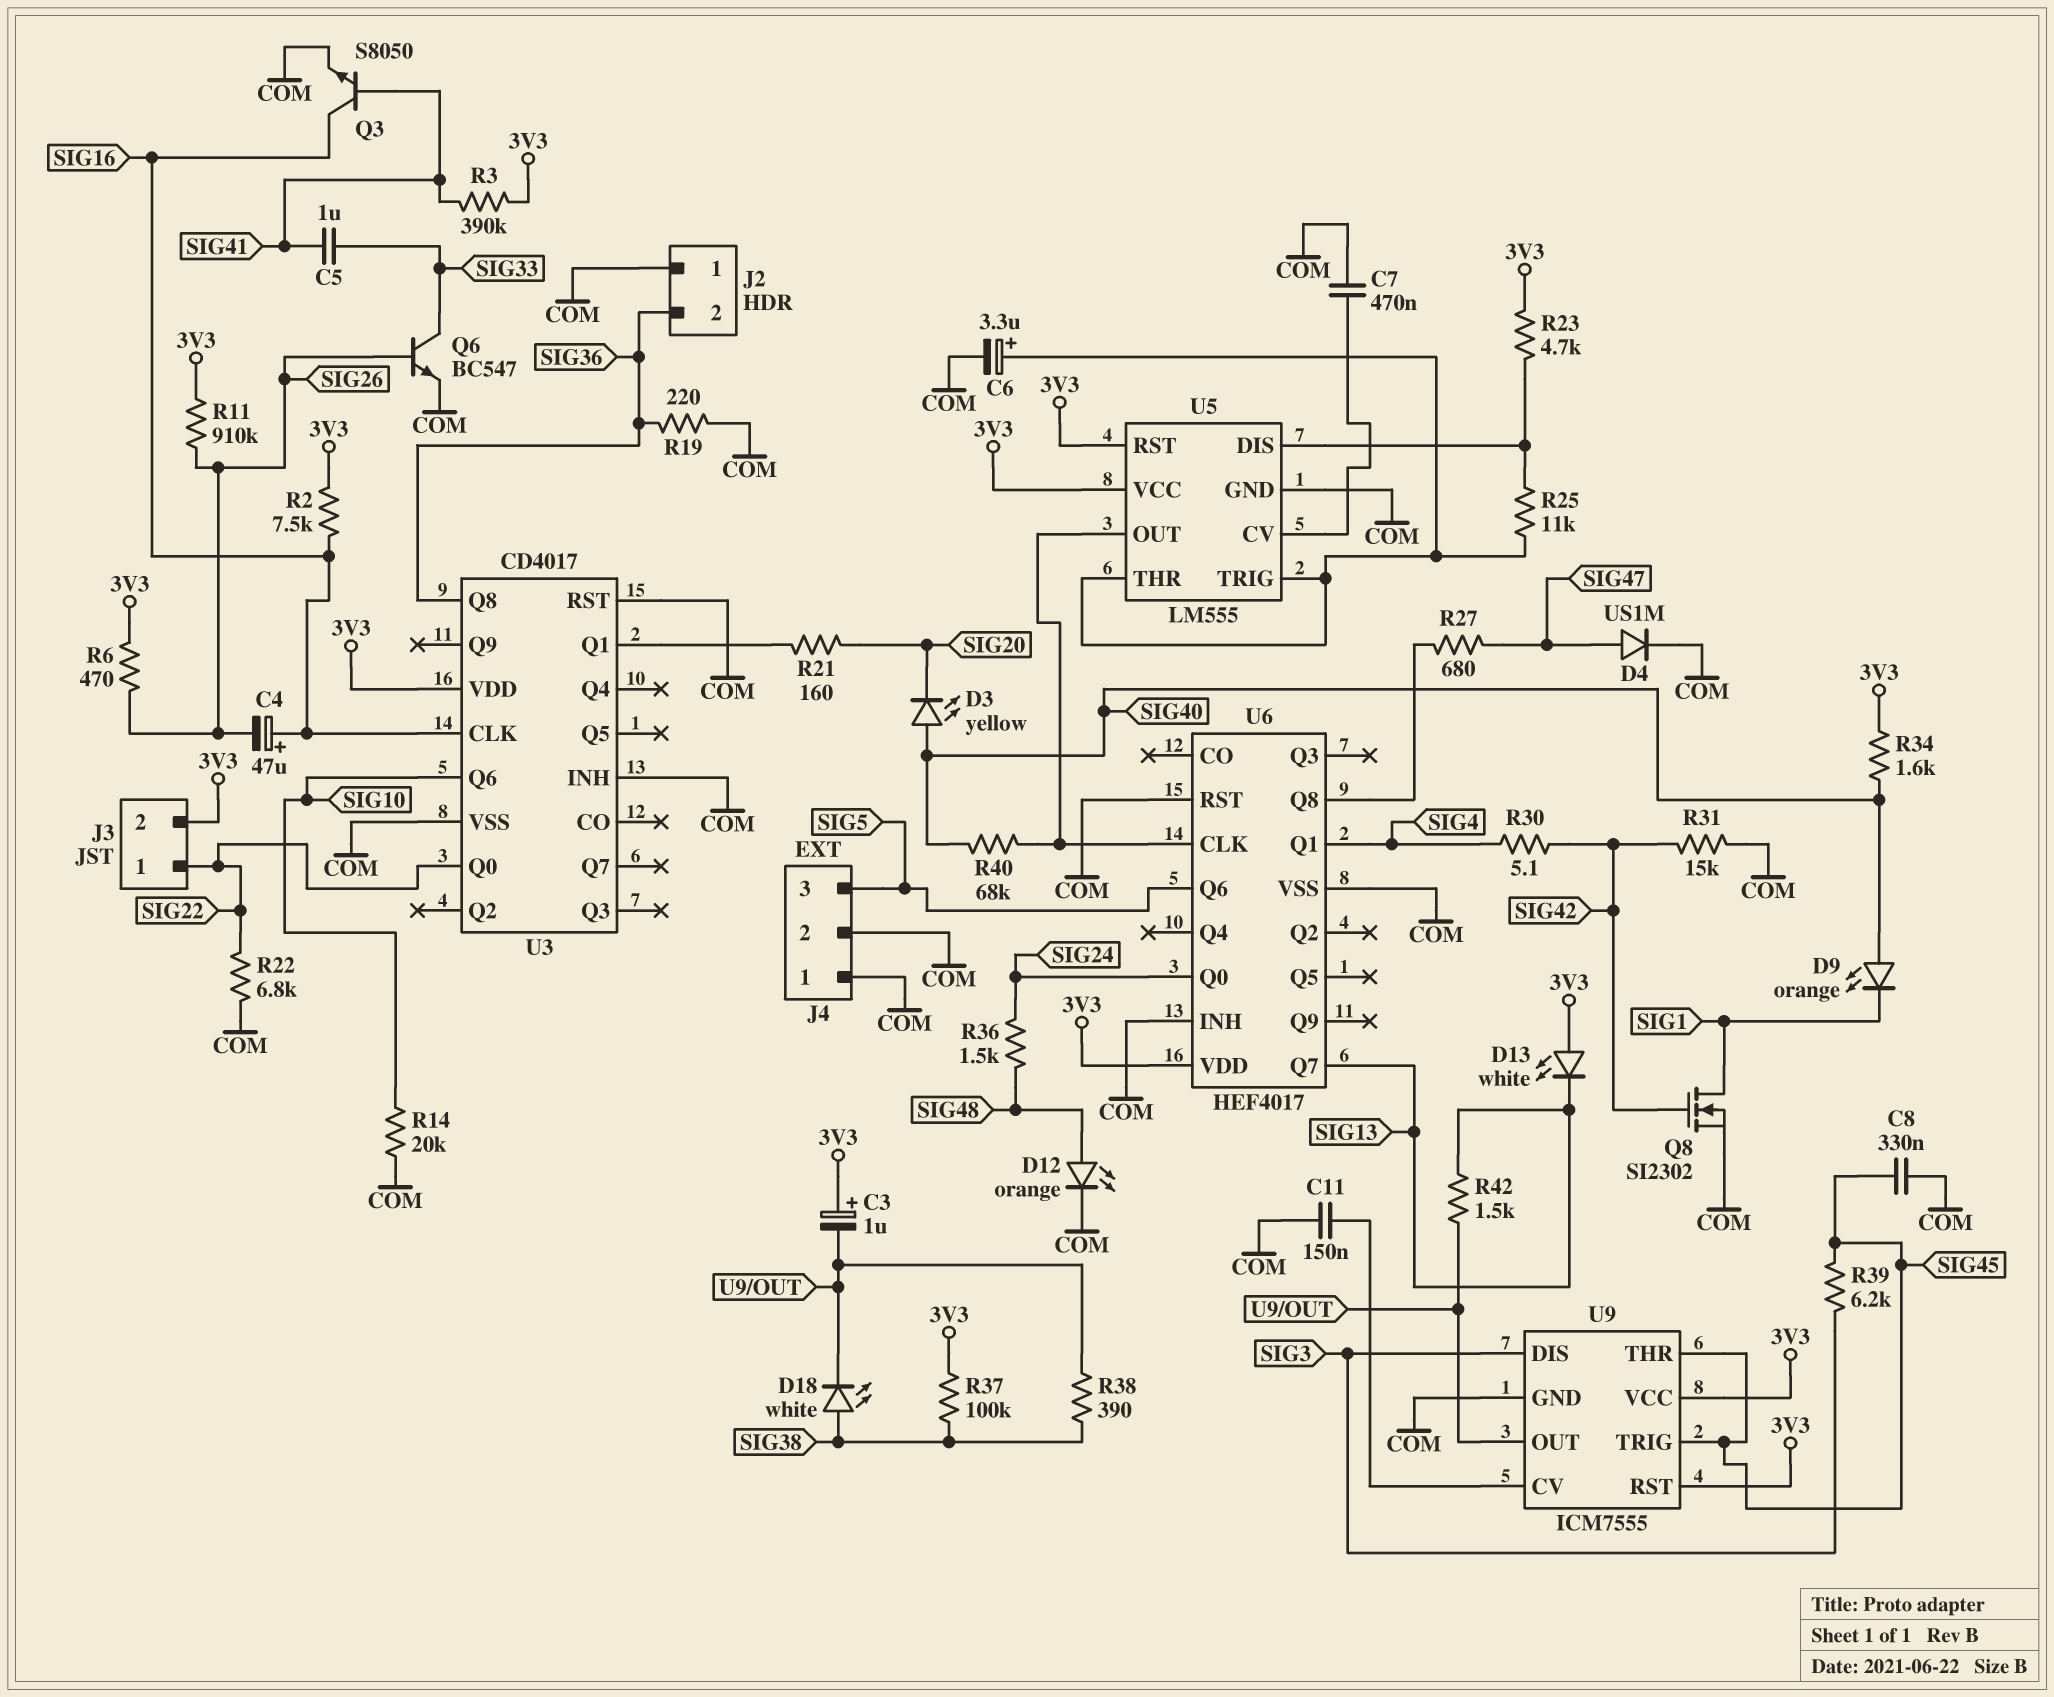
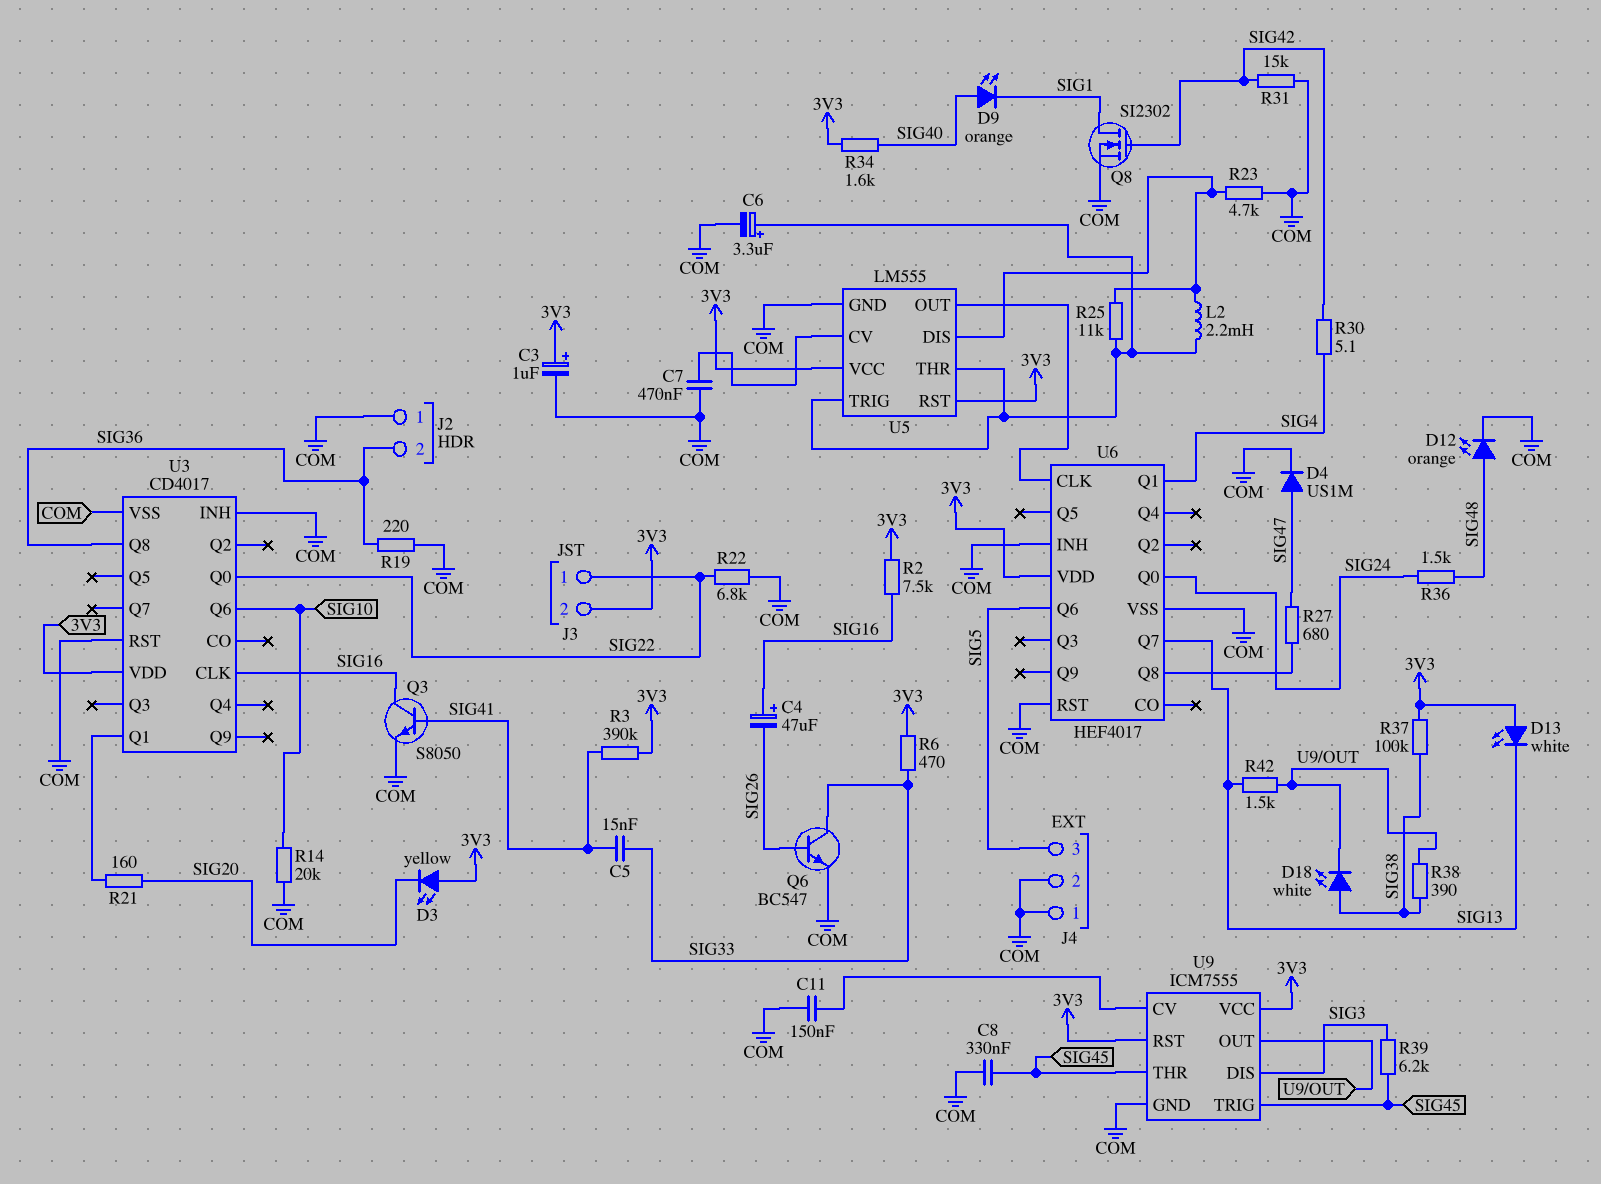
C3: 1uF (plus 3V3, minus U9/OUT) -> 1uF (plus 3V3, minus COM)
C5: 1uF (SIG33, SIG41) -> 15nF (SIG33, SIG41)
D3: LED yellow (A SIG40, K SIG20) -> LED yellow (A 3V3, K SIG20)
L2: none -> 2.2mH (U5/DIS, U5/THR)
R6: 470 (3V3, SIG26) -> 470 (3V3, SIG33)
R11: 910k (3V3, SIG26) -> none
R23: 4.7k (3V3, U5/DIS) -> 4.7k (COM, U5/DIS)
R40: 68k (SIG40, U5/OUT) -> none

